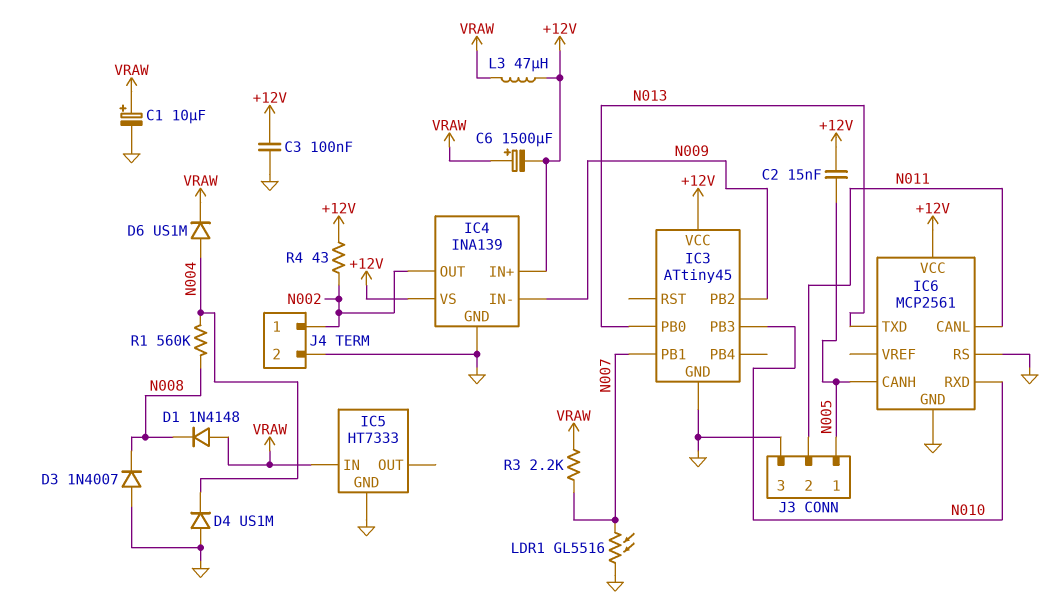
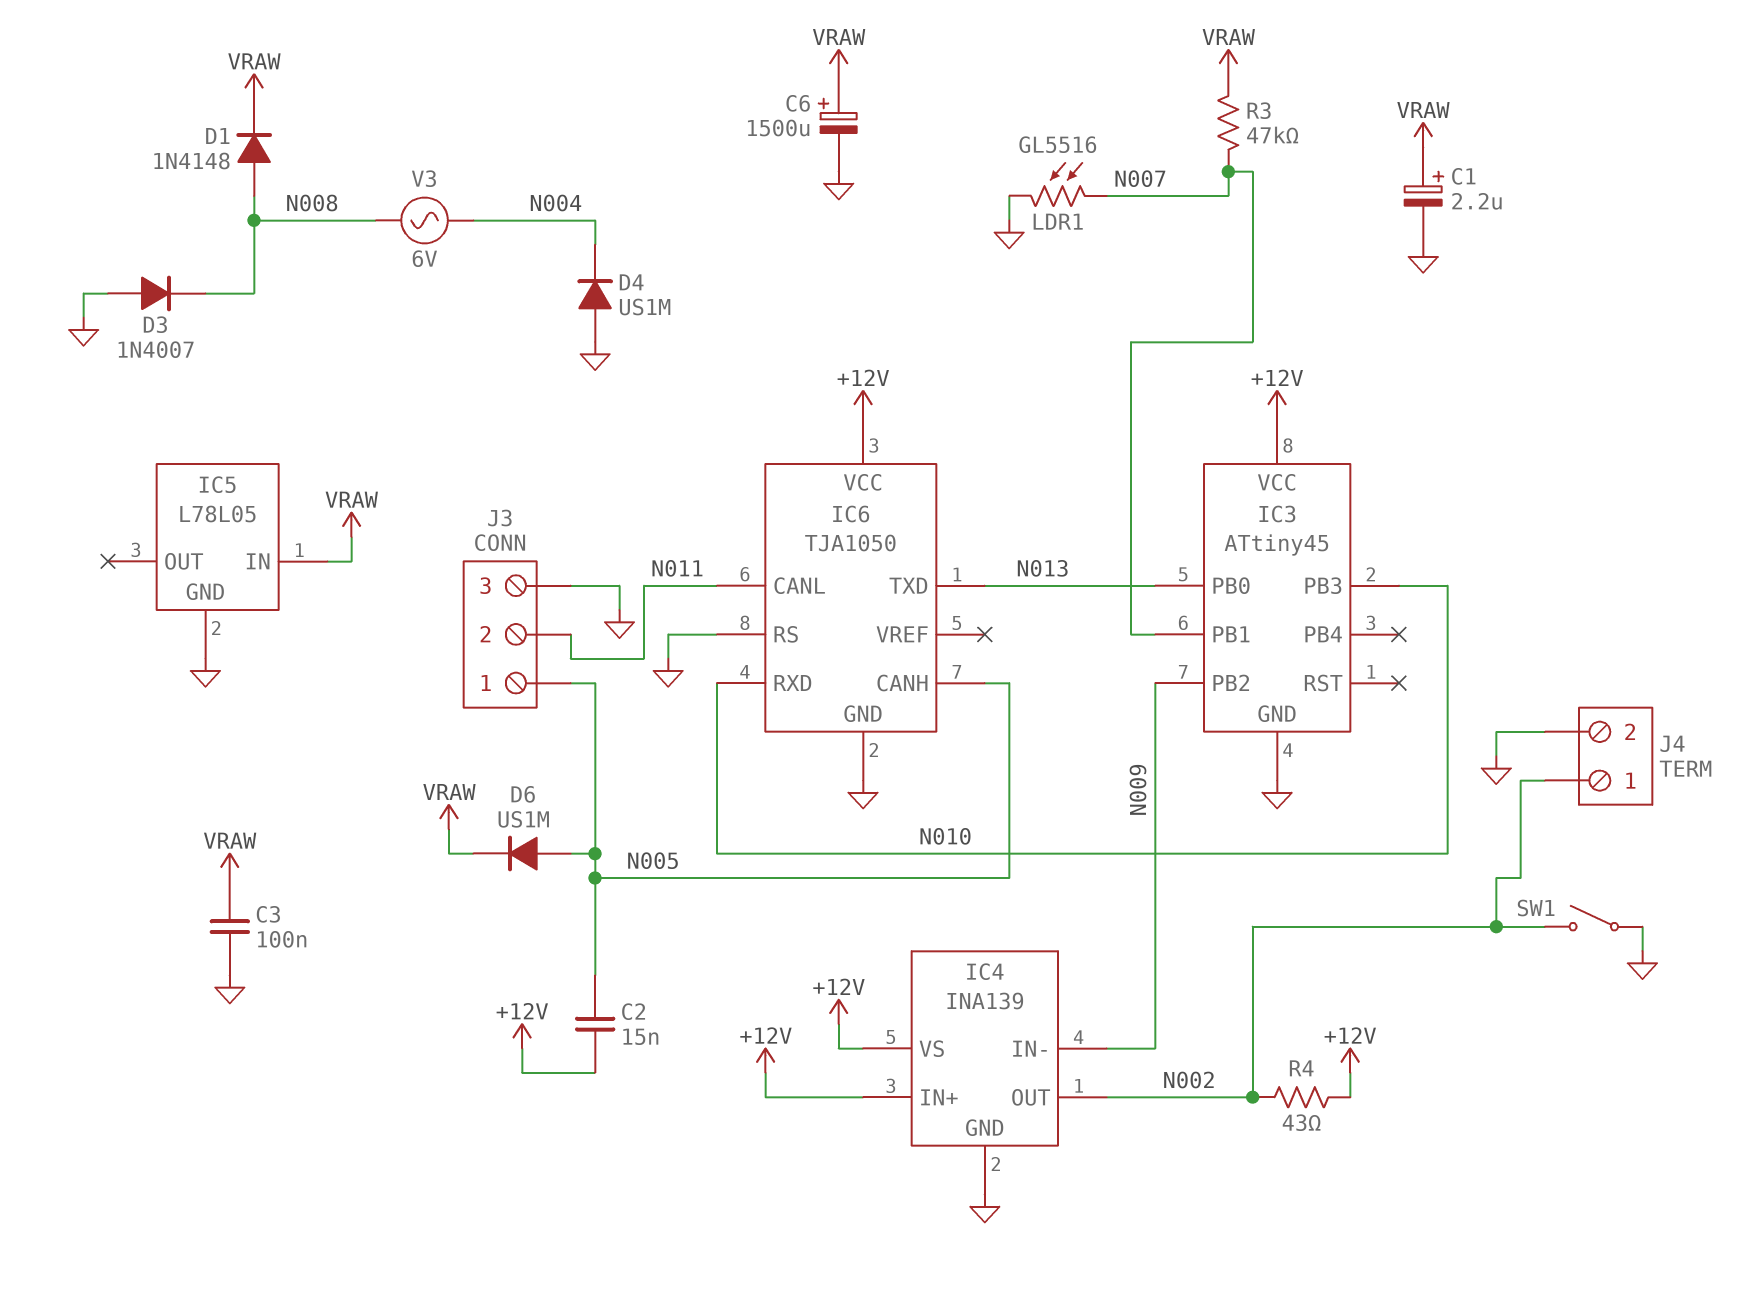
C1: 10uF (plus VRAW, minus GND) -> 2.2uF (plus VRAW, minus GND)
C3: 100nF (+12V, GND) -> 100nF (GND, VRAW)
C6: 1500uF (plus VRAW, minus +12V) -> 1500uF (plus VRAW, minus GND)
D1: diode 1N4148 (A VRAW, K N008) -> diode 1N4148 (A N008, K VRAW)
D6: diode US1M (A N004, K VRAW) -> diode US1M (A N005, K VRAW)
IC5: HT7333 -> L78L05
IC6: MCP2561 -> TJA1050
L3: 47uH (+12V, VRAW) -> none
R1: 560k (N004, N008) -> none
R3: 2.2k (N007, VRAW) -> 47k (N007, VRAW)
SW1: none -> switch (GND, N002)
V3: none -> AC 6V (N004, N008)

